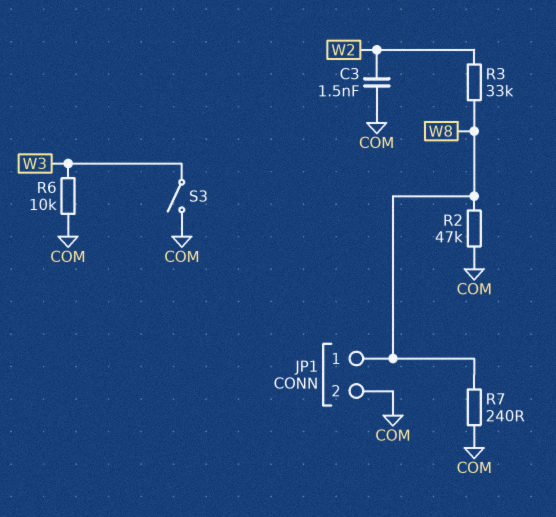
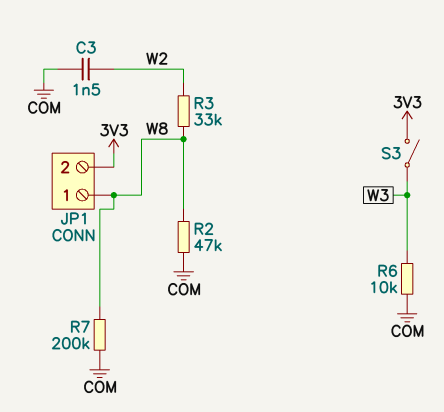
JP1 pin 2: COM -> 3V3
R7: 240 (COM, W8) -> 200k (COM, W8)
S3: switch (COM, W3) -> switch (3V3, W3)

